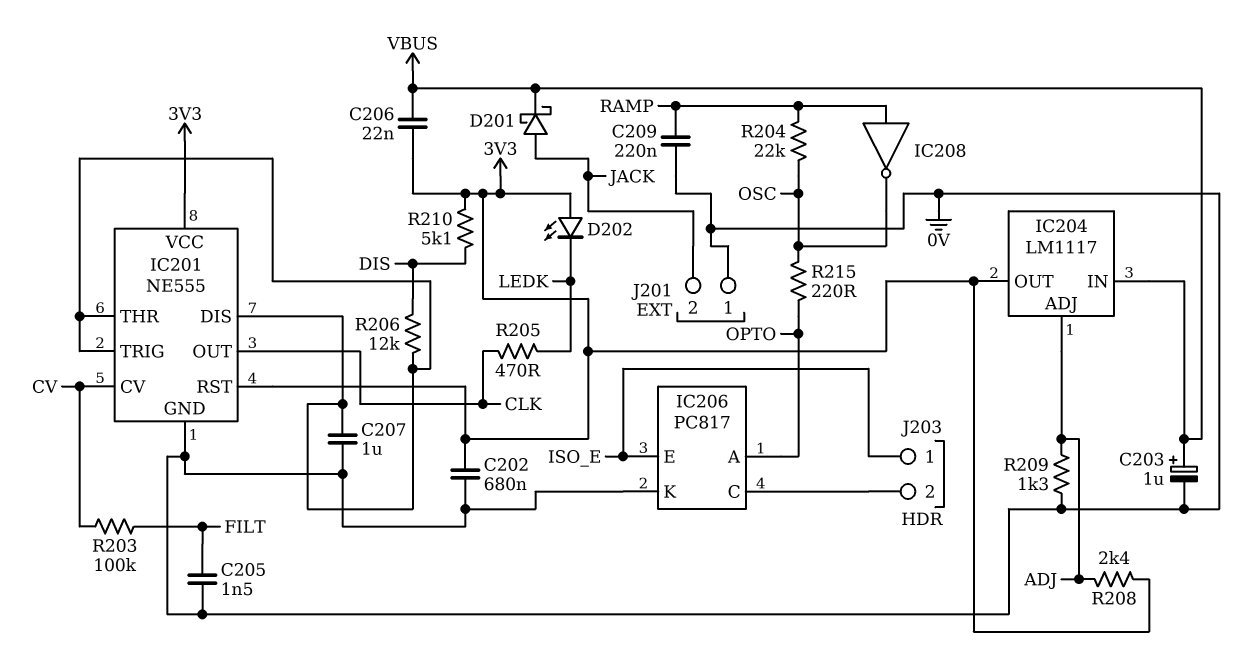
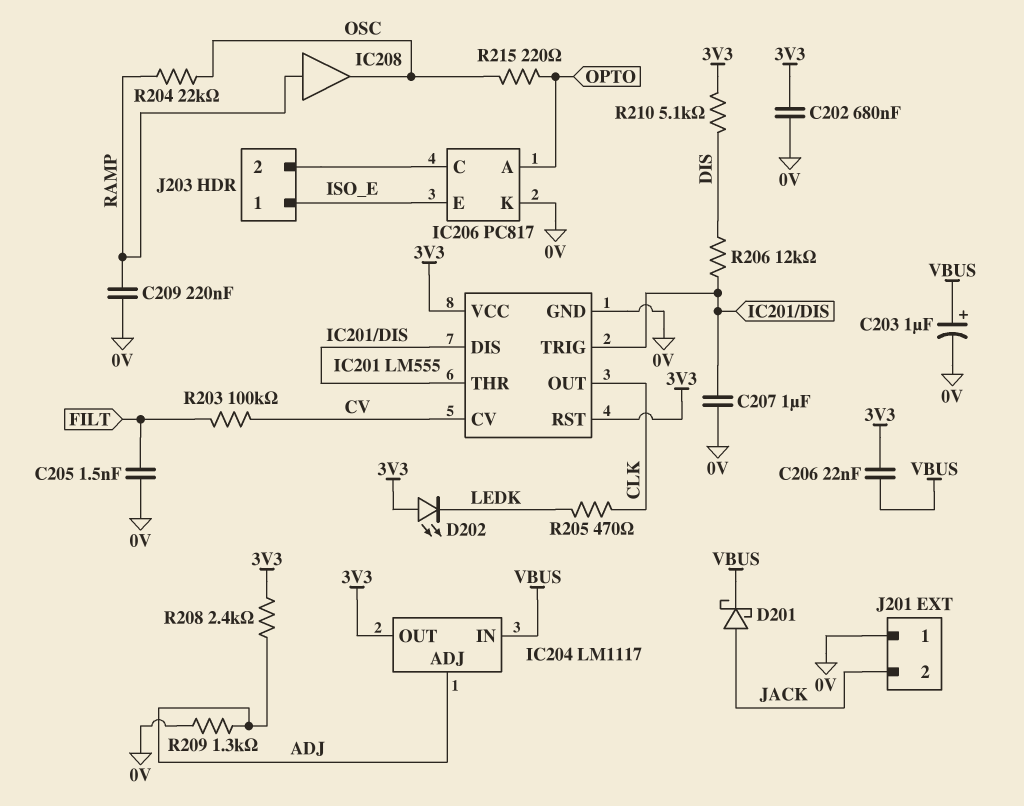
IC201: NE555 -> LM555
IC208: NOT (in RAMP, out OSC) -> buffer (in RAMP, out OSC)

